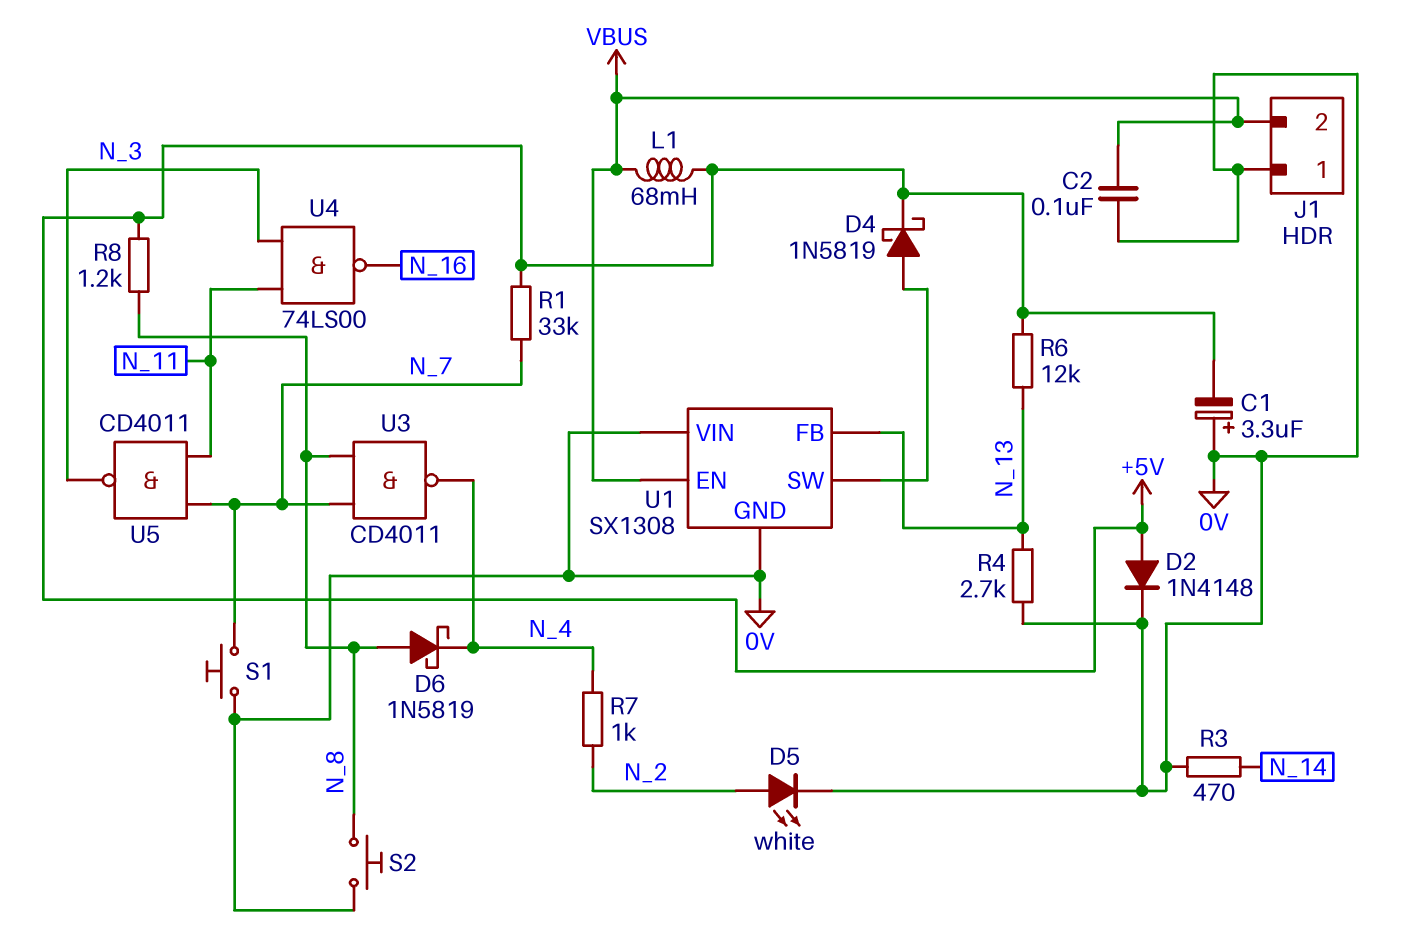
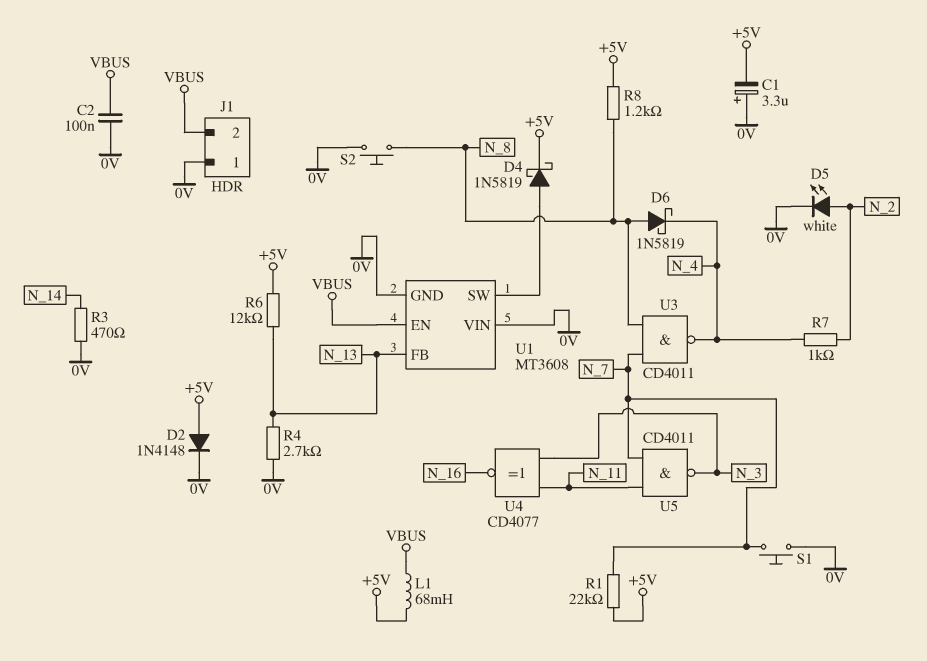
R1: 33k (+5V, N_7) -> 22k (+5V, N_7)
U1: SX1308 -> MT3608
U4: NAND 74LS00 (in N_3, in N_11, out N_16) -> XNOR CD4077 (in N_3, in N_11, out N_16)

